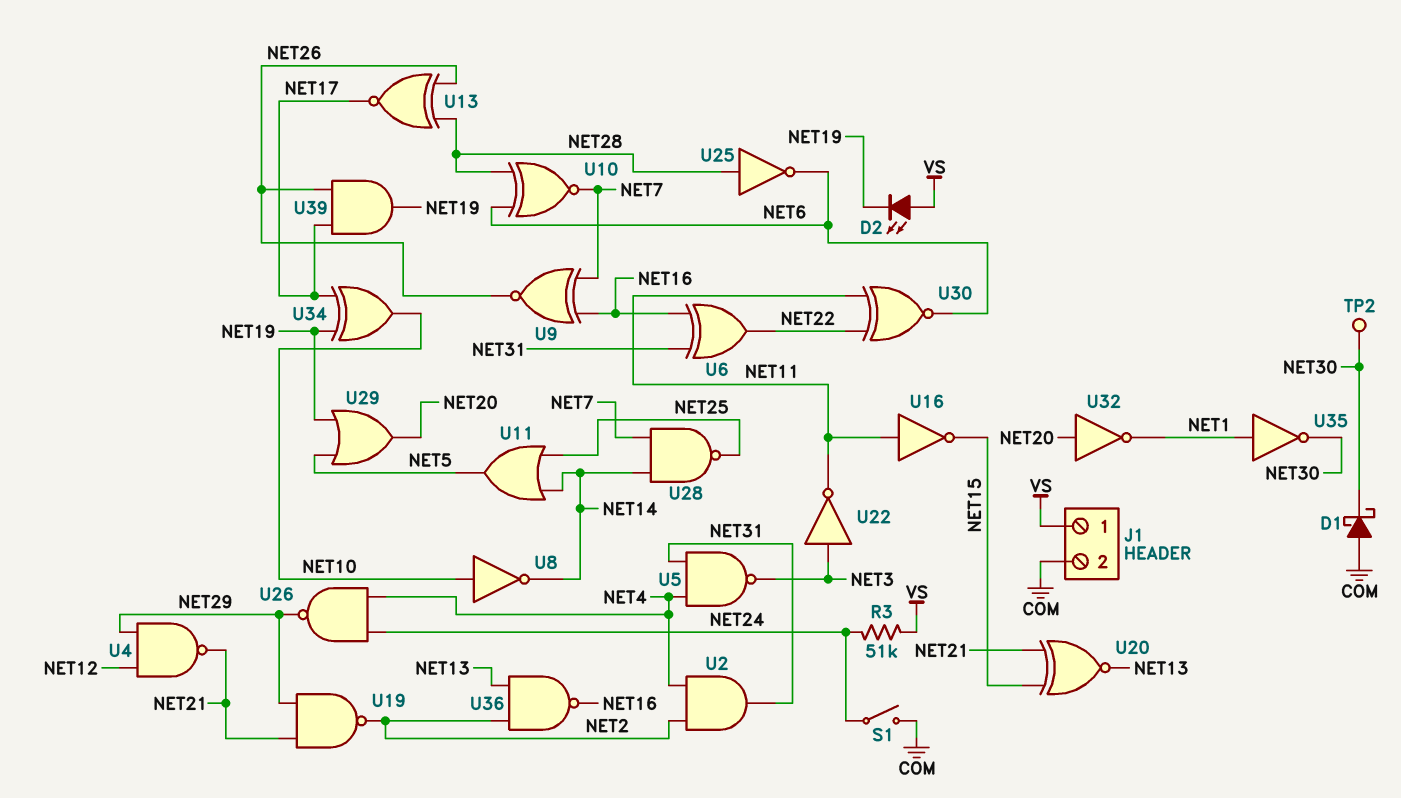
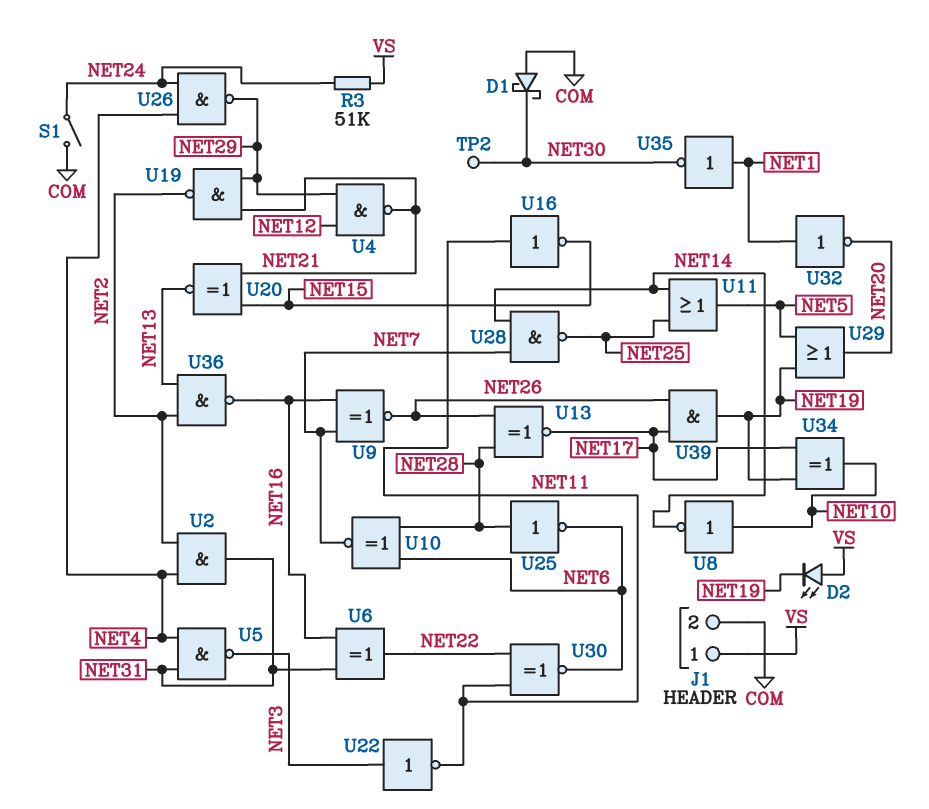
U32: NOT (in NET20, out NET1) -> NOT (in NET1, out NET20)

